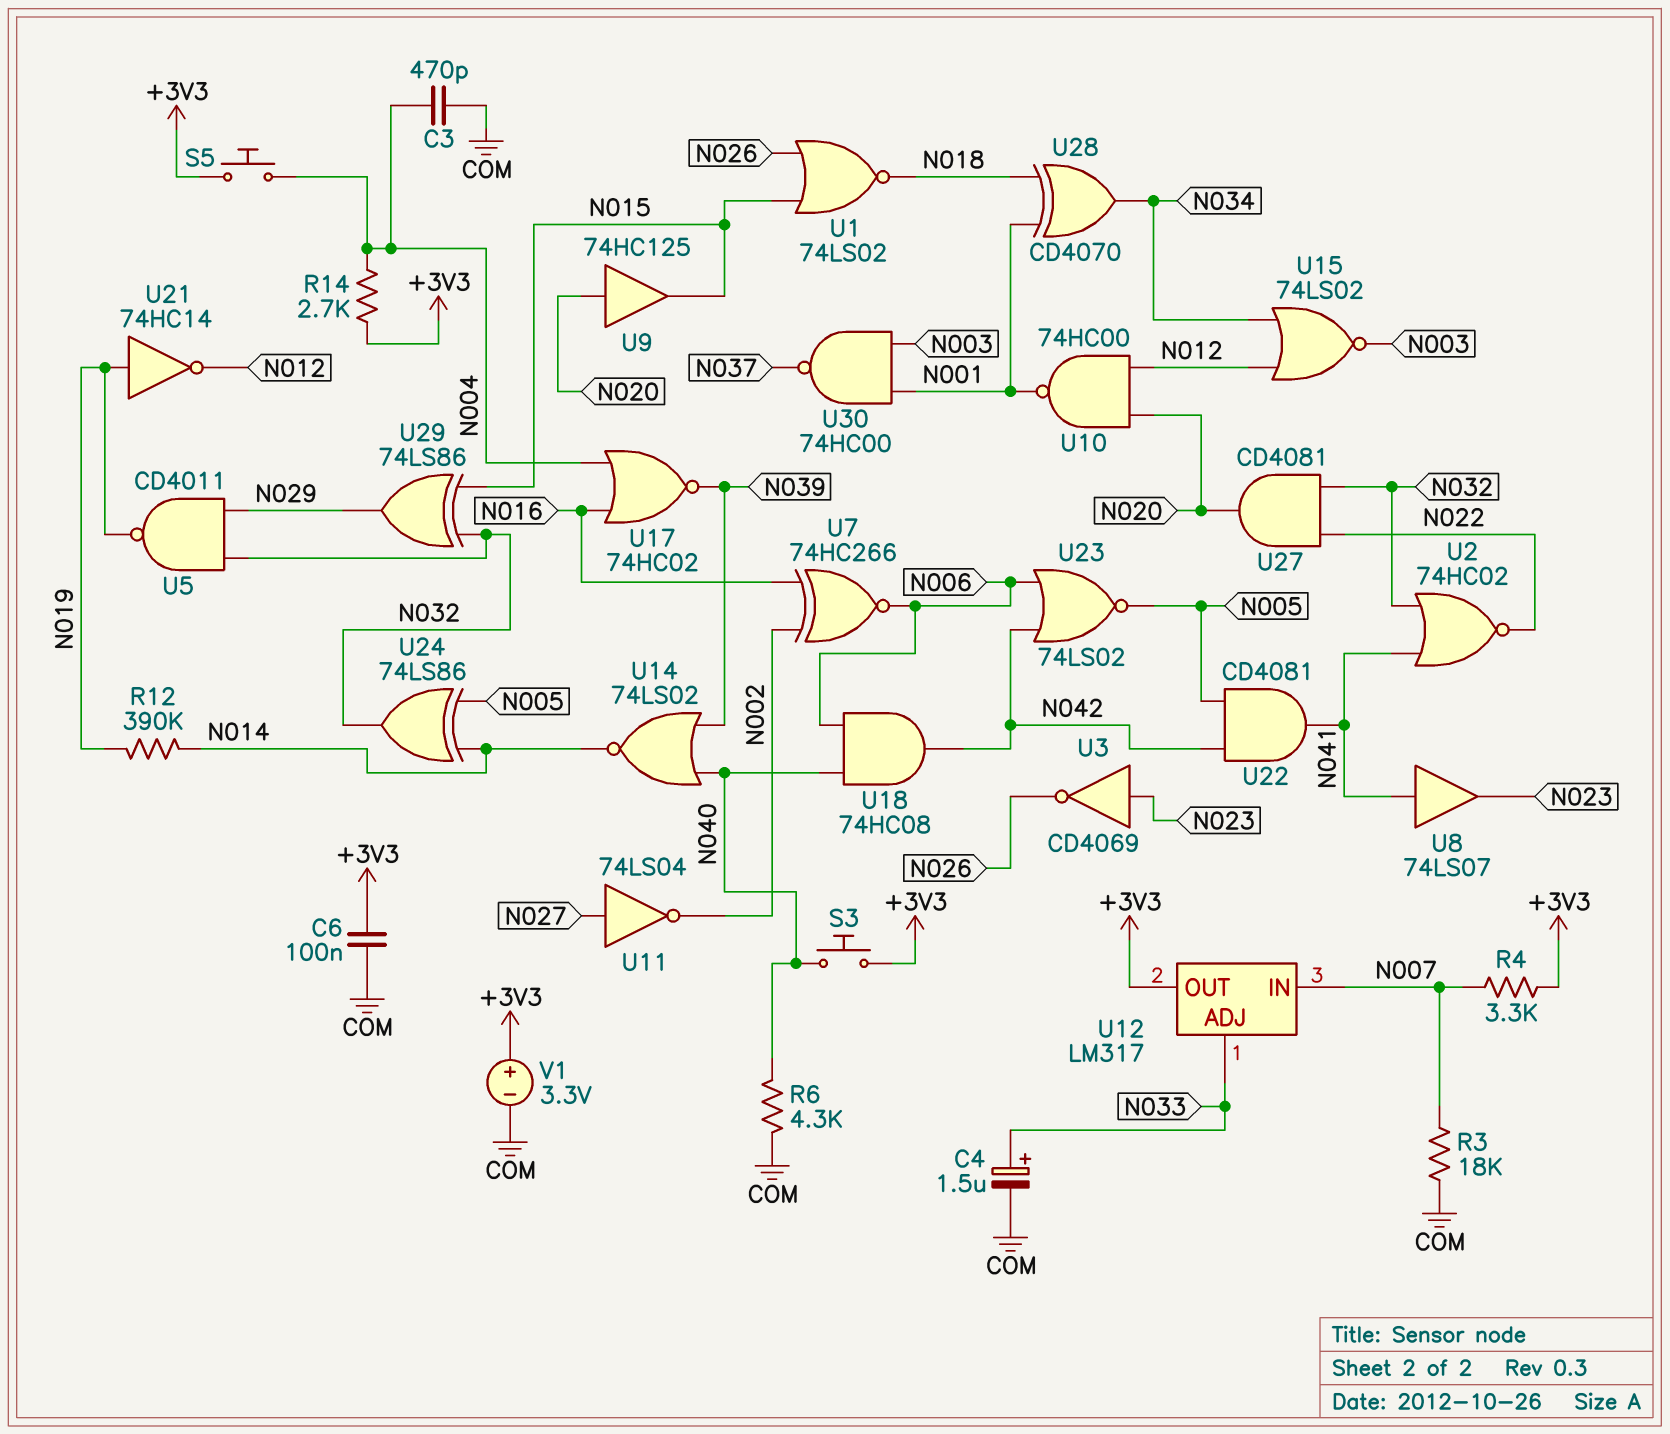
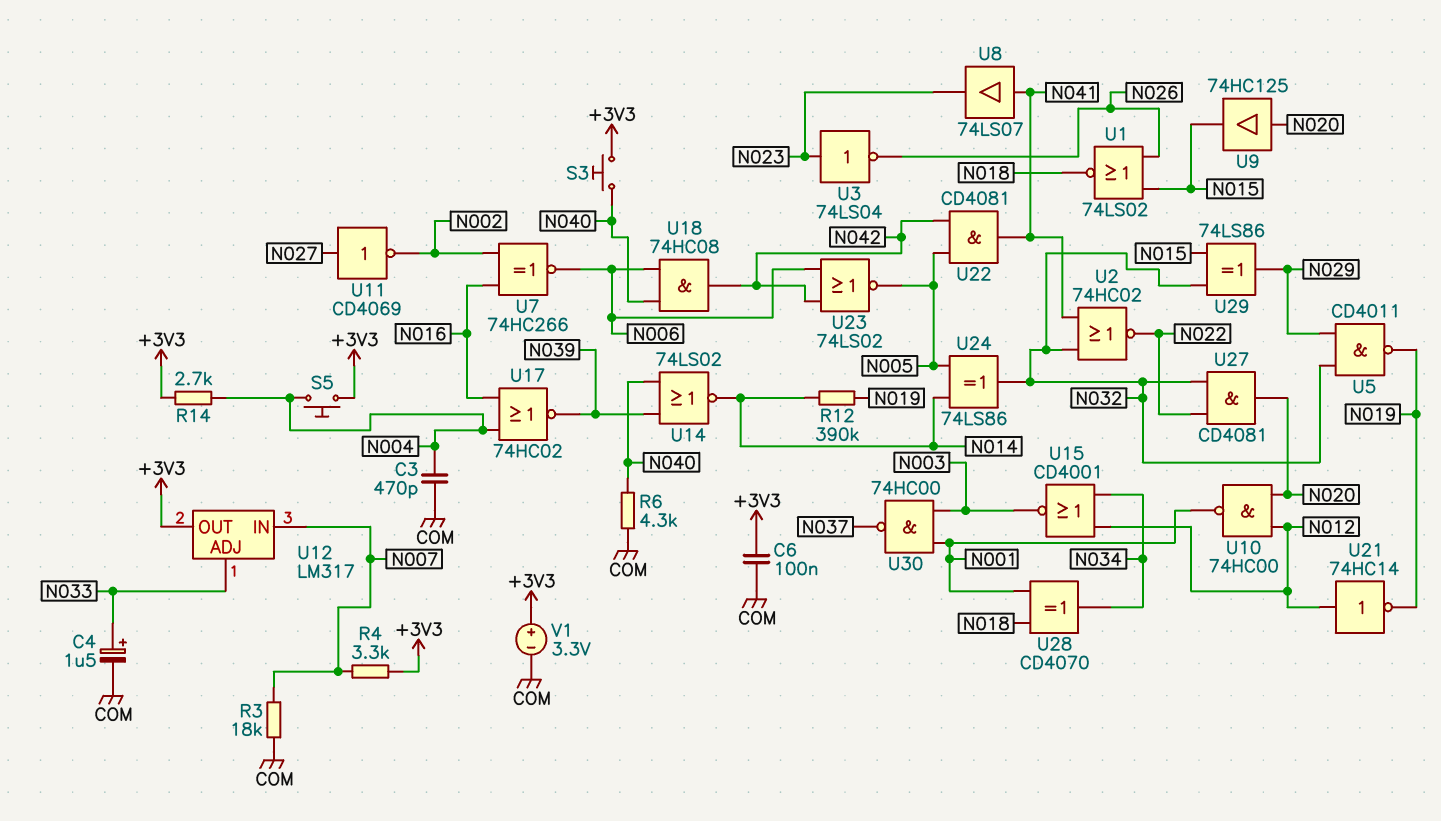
U3: NOT CD4069 (in N023, out N026) -> NOT 74LS04 (in N023, out N026)
U11: NOT 74LS04 (in N027, out N002) -> NOT CD4069 (in N027, out N002)
U15: NOR 74LS02 (in N012, in N034, out N003) -> NOR CD4001 (in N012, in N034, out N003)
U21: NOT 74HC14 (in N019, out N012) -> NOT 74HC14 (in N012, out N019)

